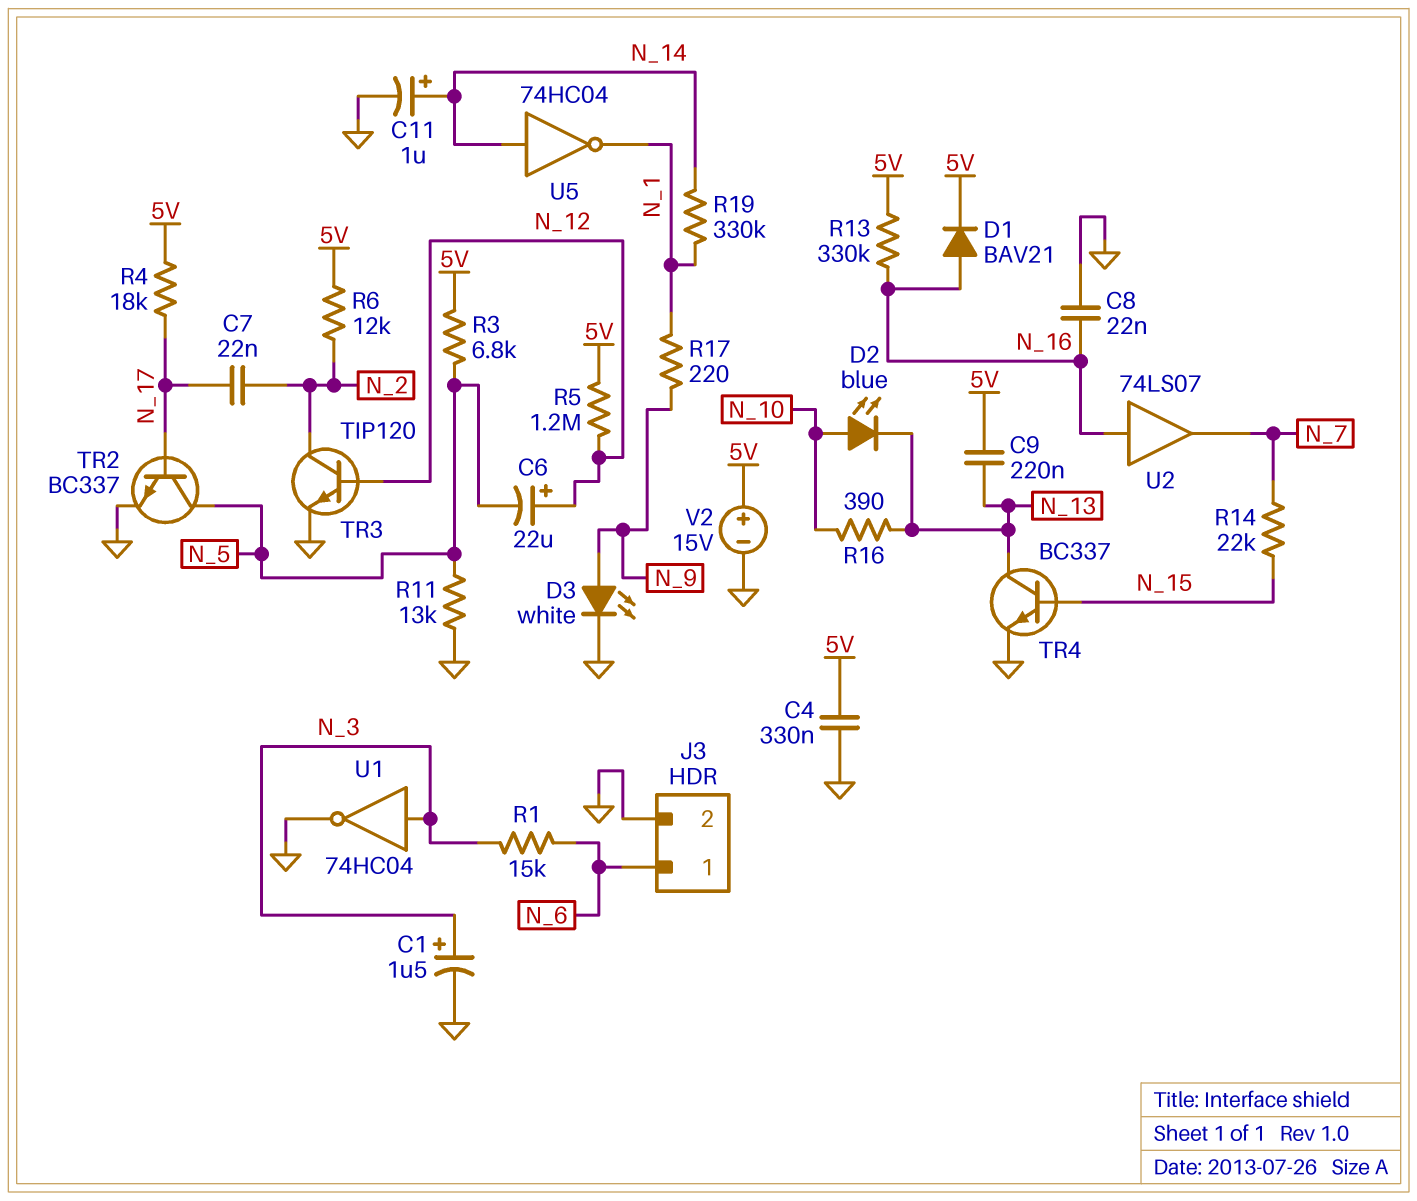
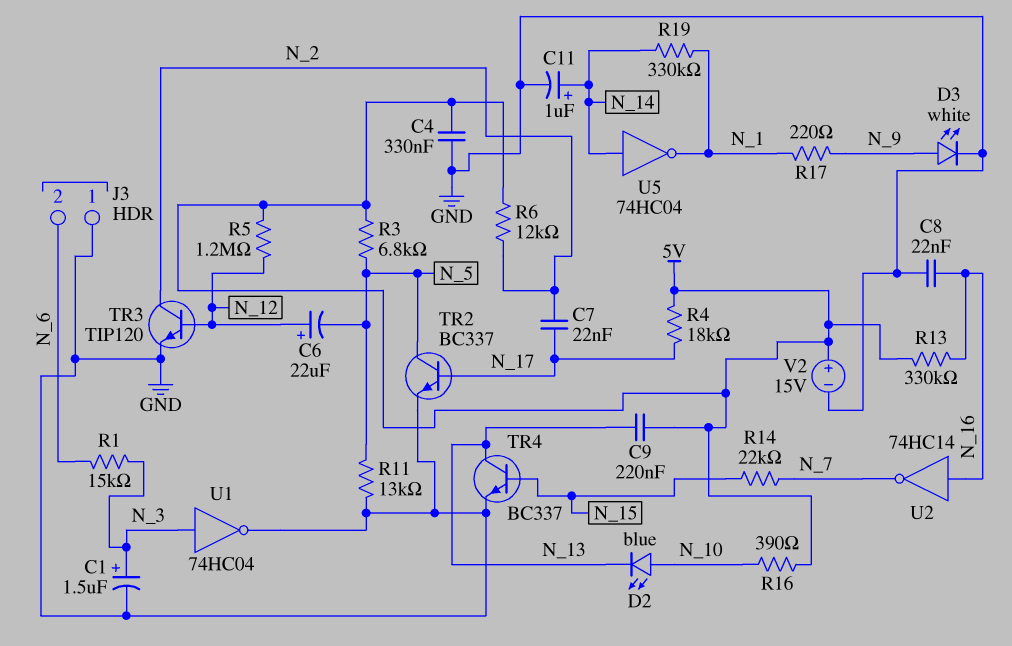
D1: diode BAV21 (A N_16, K 5V) -> none
J3 pin 1: N_6 -> GND
J3 pin 2: GND -> N_6
R16: 390 (N_10, N_13) -> 390 (5V, N_10)
U2: buffer 74LS07 (in N_16, out N_7) -> NOT 74HC14 (in N_16, out N_7)

